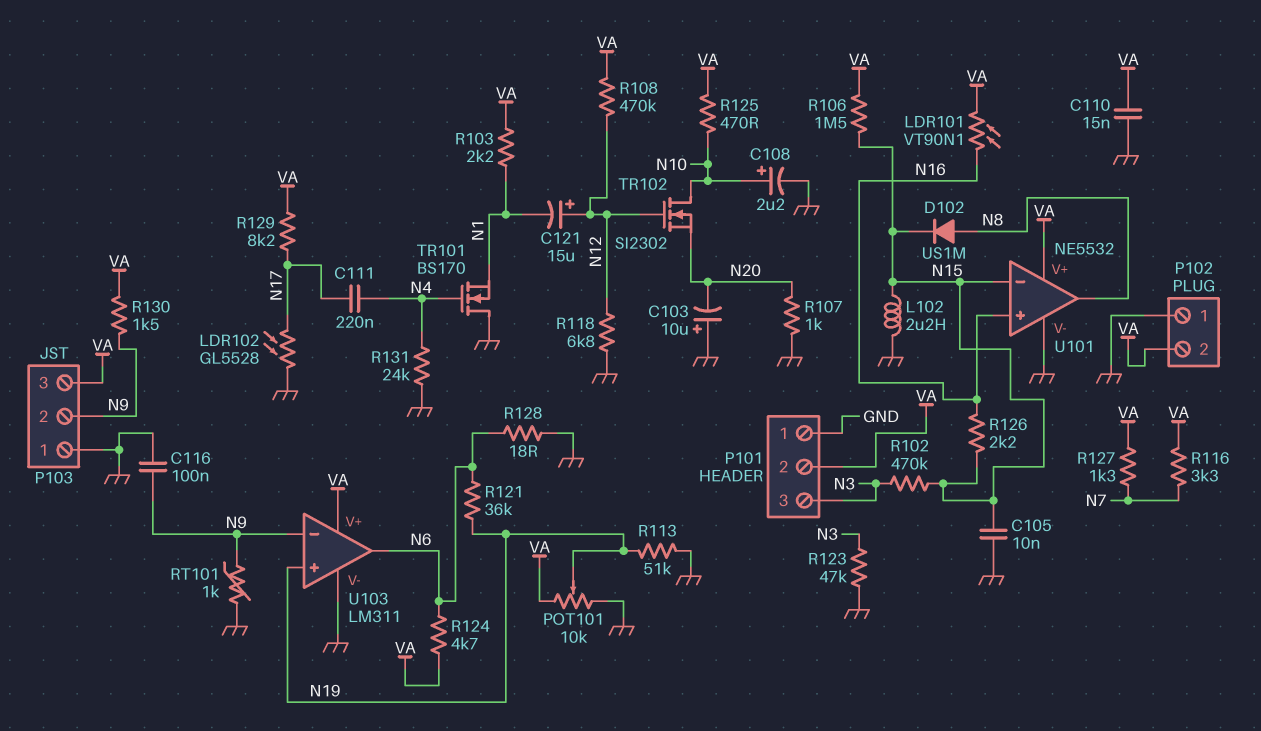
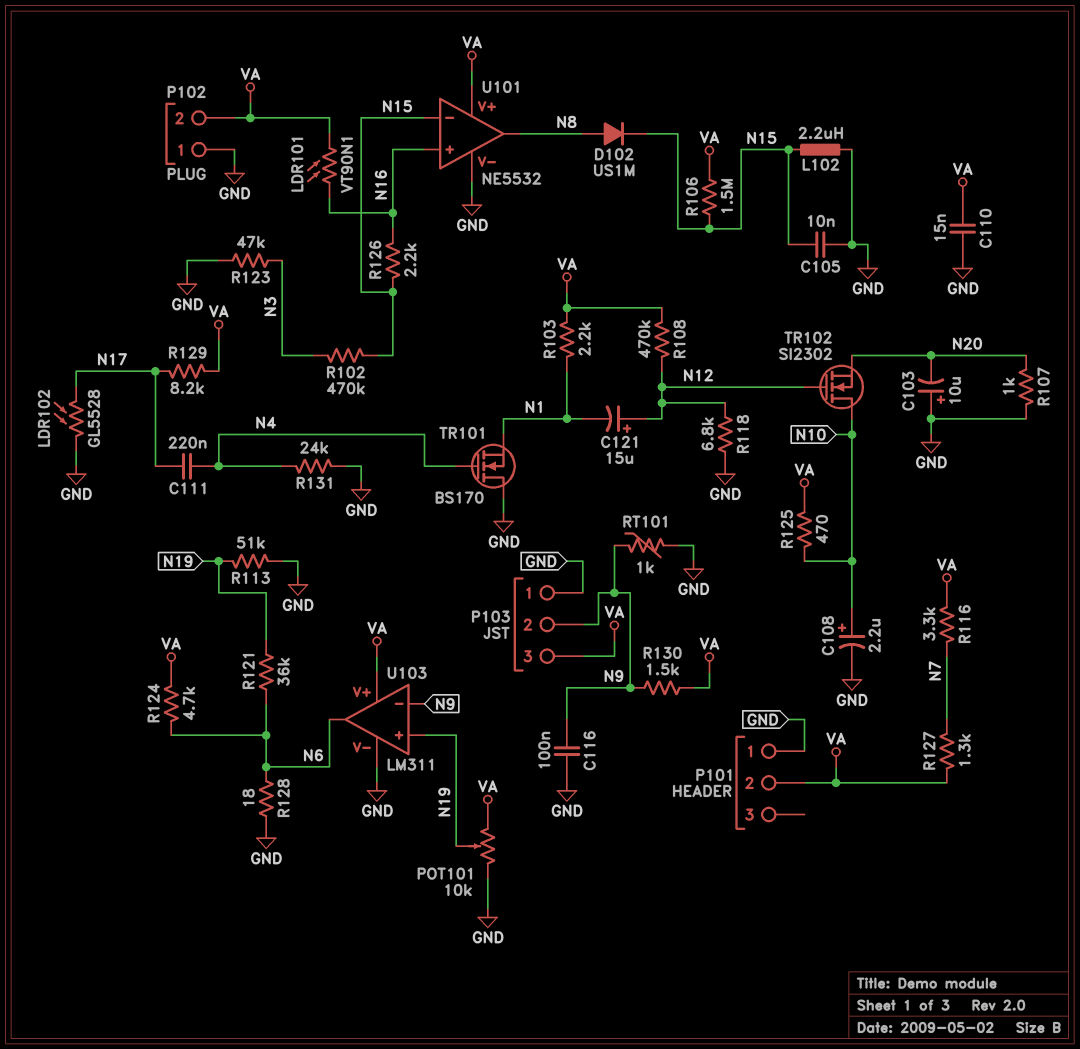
P101 pin 3: N3 -> none

